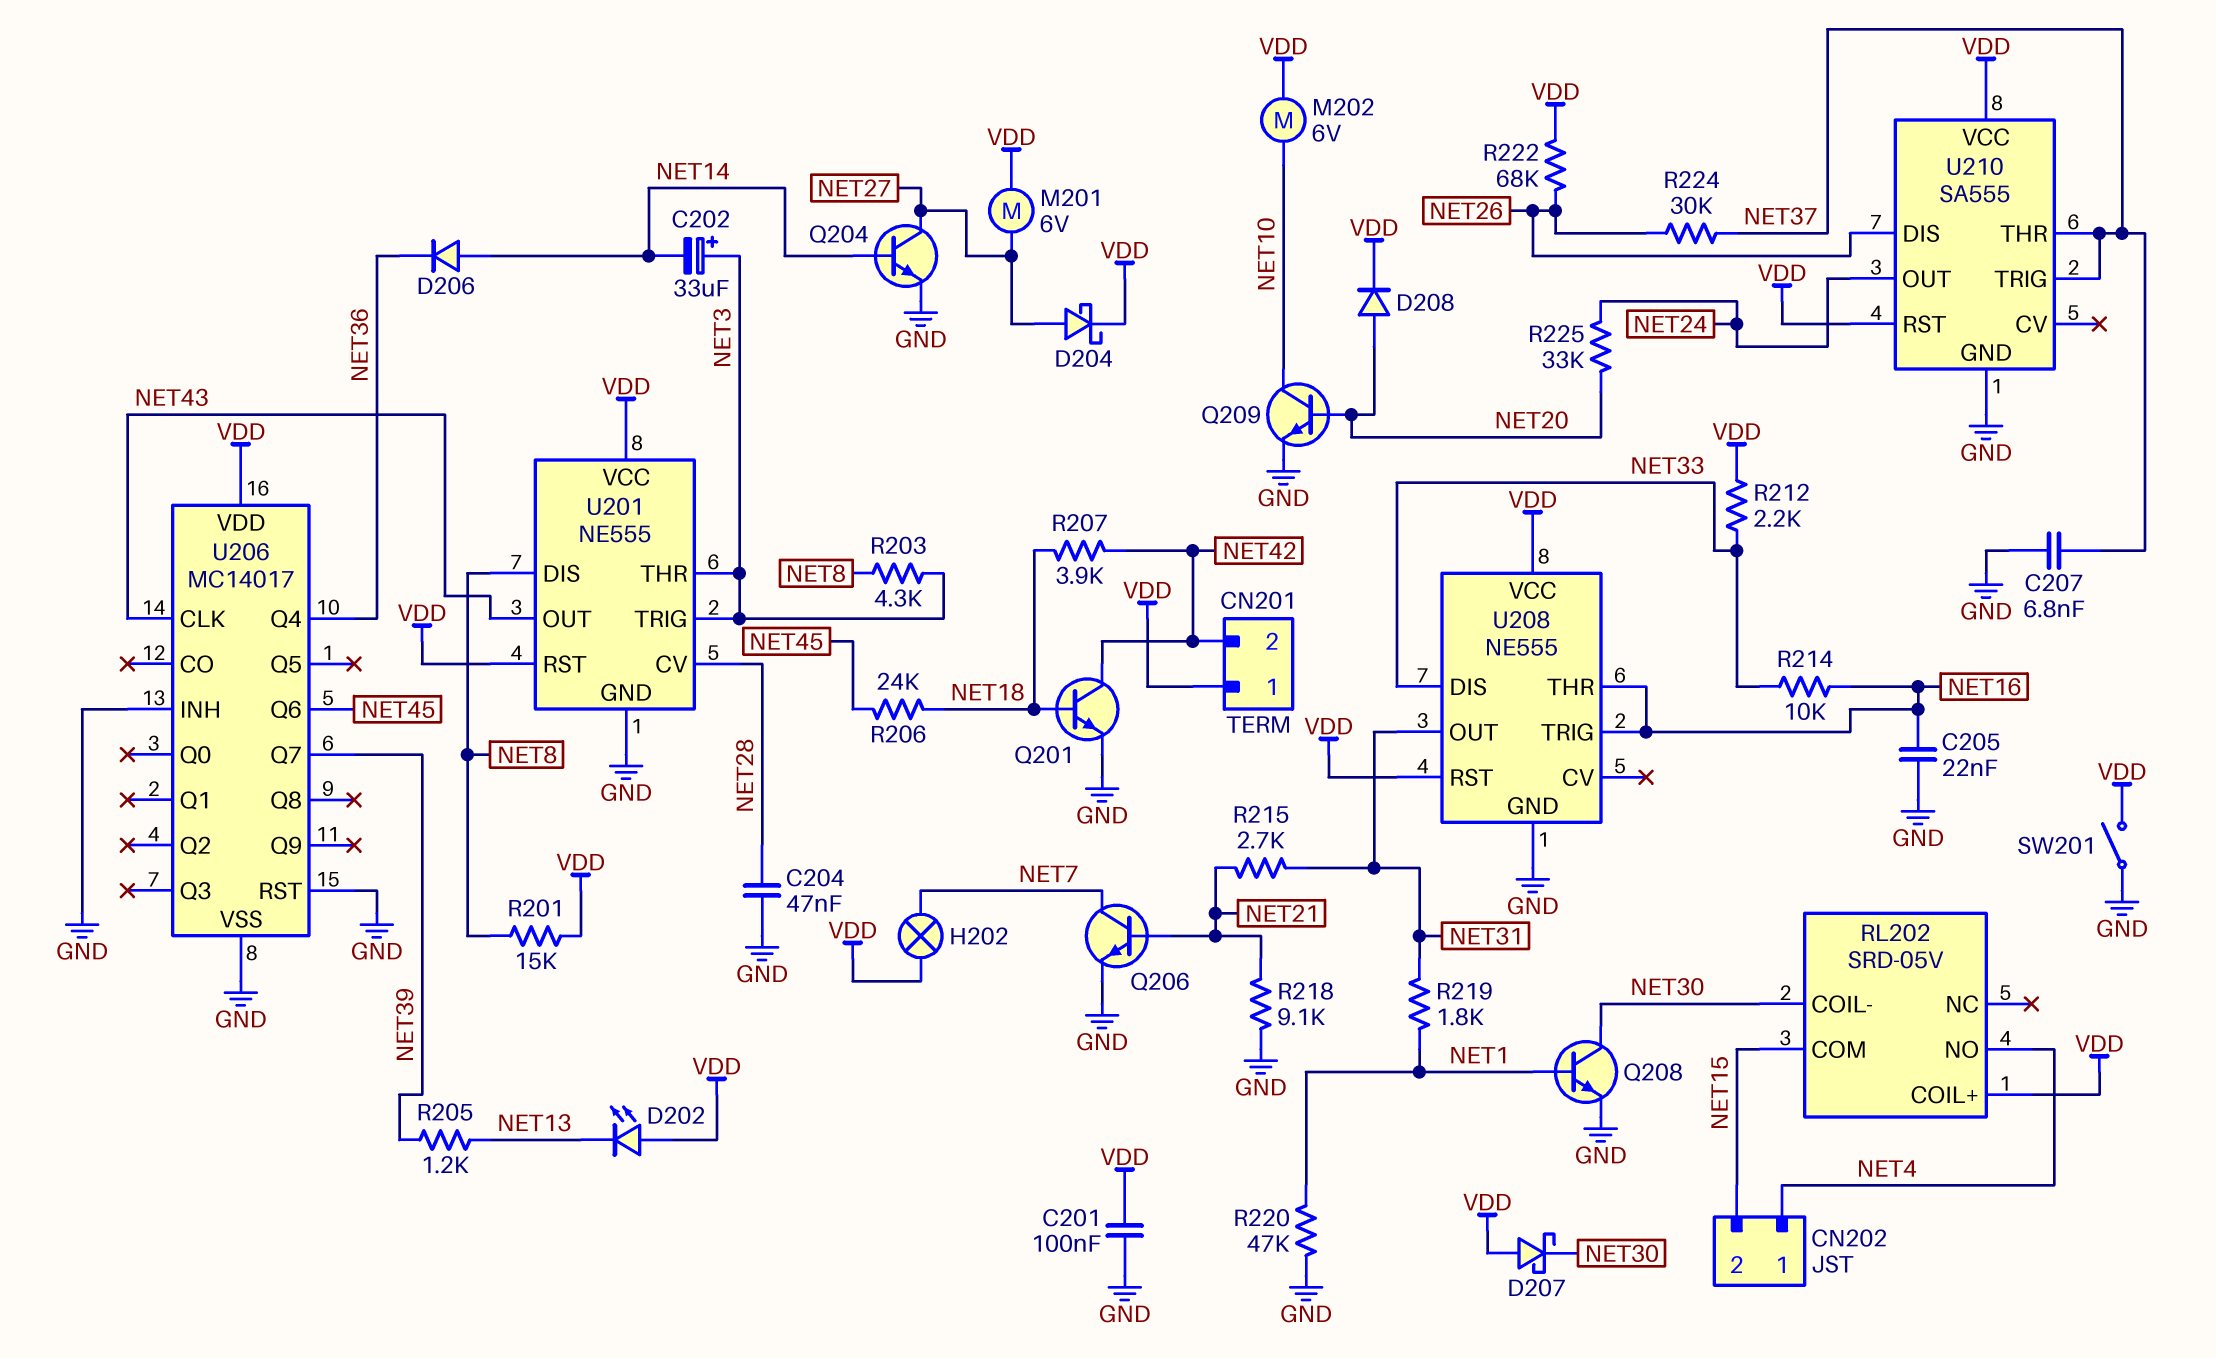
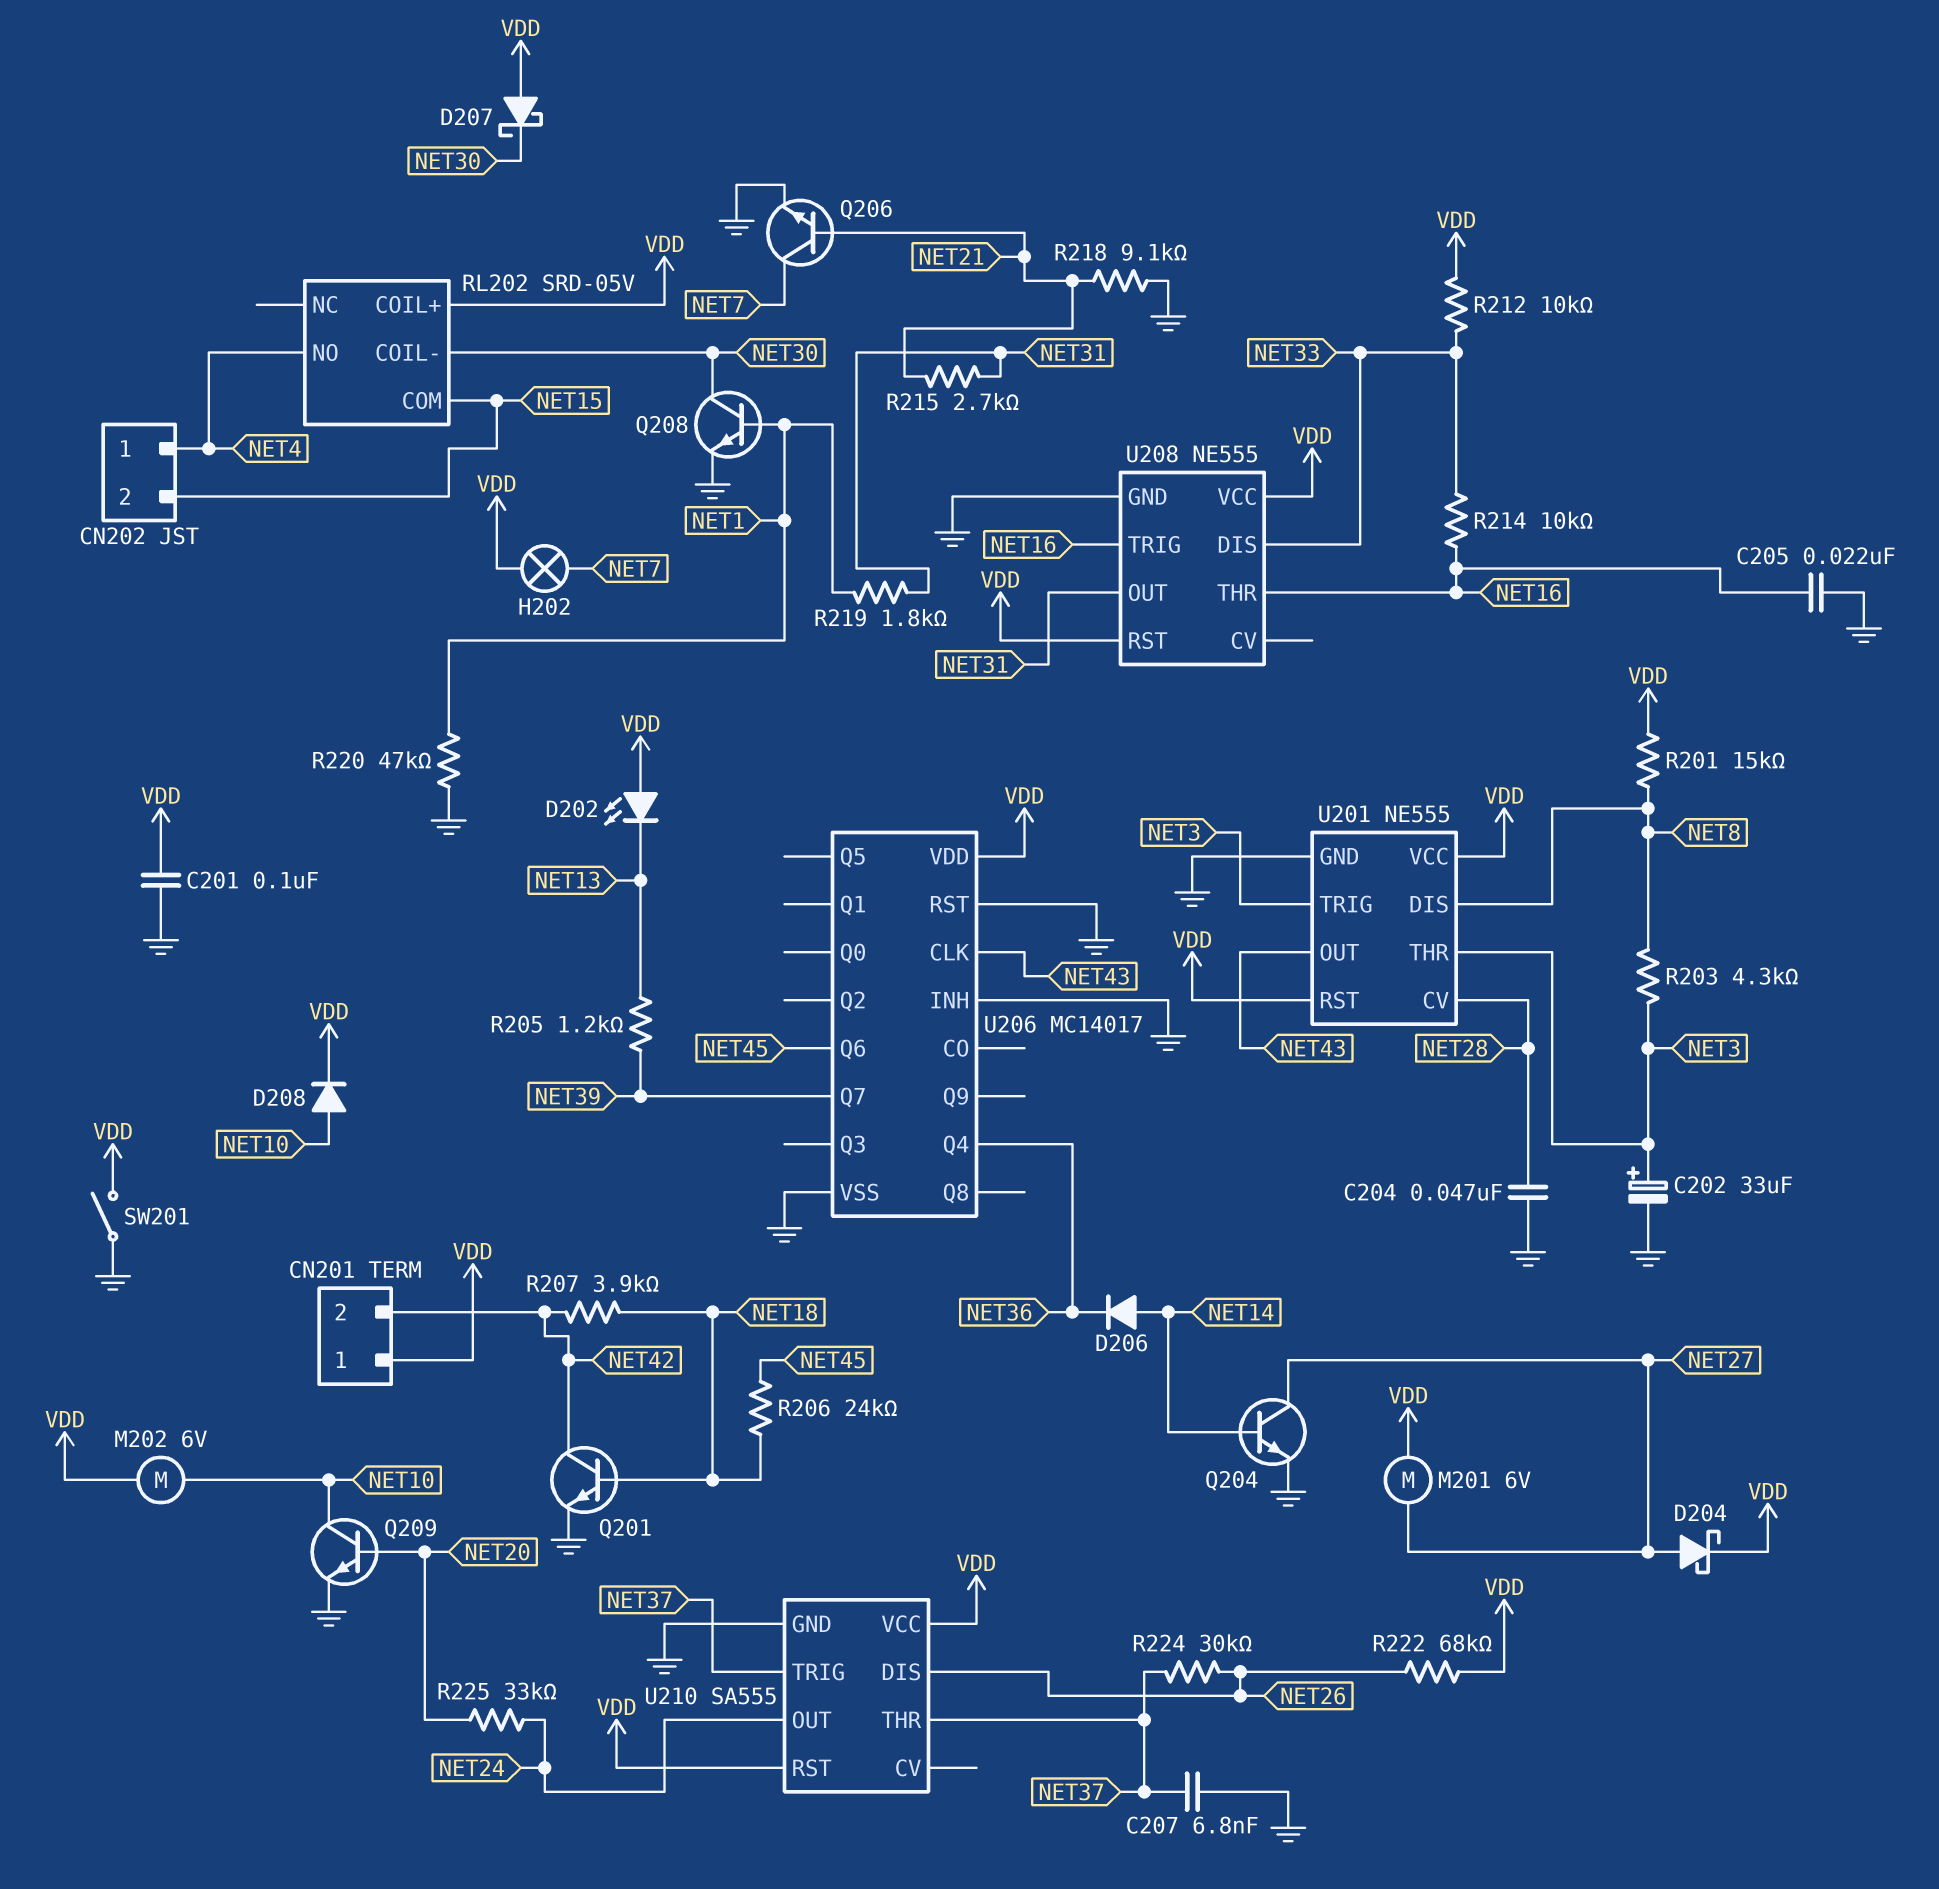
C202: 33uF (plus NET3, minus NET14) -> 33uF (plus NET3, minus GND)
D208: diode (A NET20, K VDD) -> diode (A NET10, K VDD)
R212: 2.2k (NET33, VDD) -> 10k (NET33, VDD)

